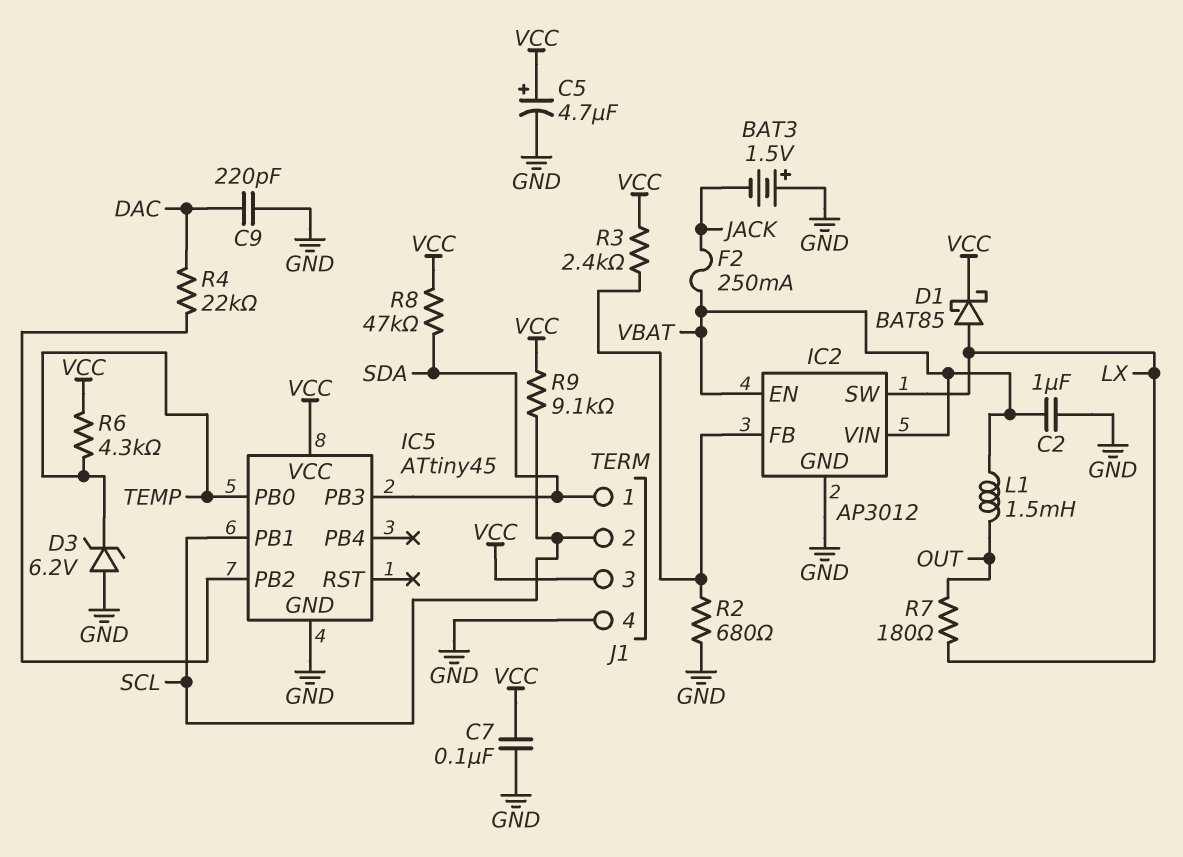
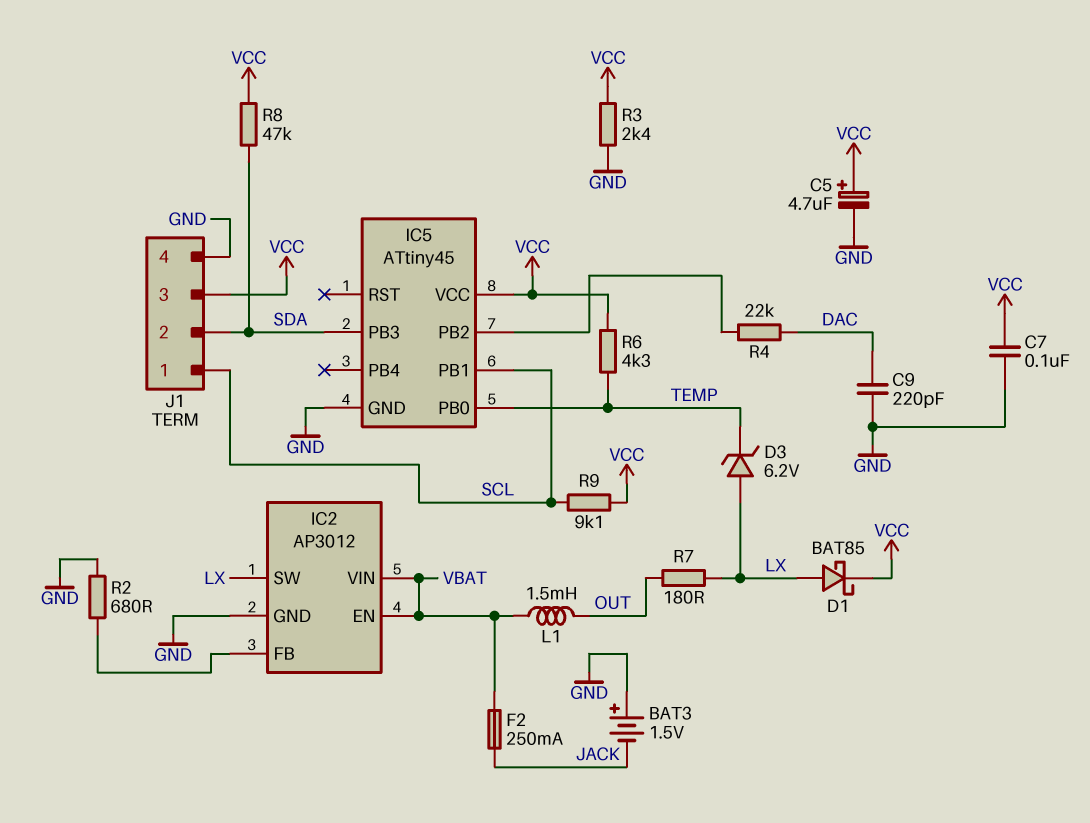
C2: 1uF (GND, VBAT) -> none
D3: zener 6.2V (A GND, K TEMP) -> zener 6.2V (A LX, K TEMP)
J1 pin 1: SDA -> SCL
J1 pin 2: SCL -> SDA
R3: 2.4k (IC2/FB, VCC) -> 2.4k (GND, VCC)

